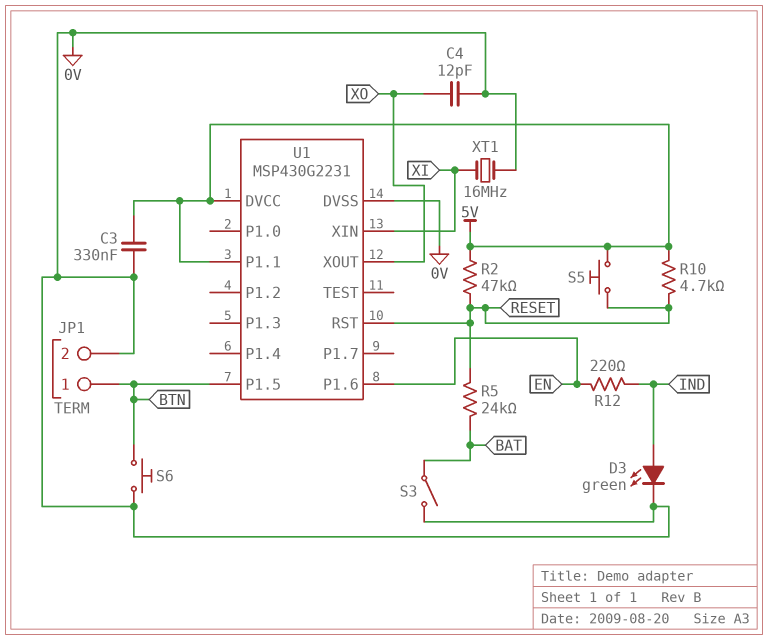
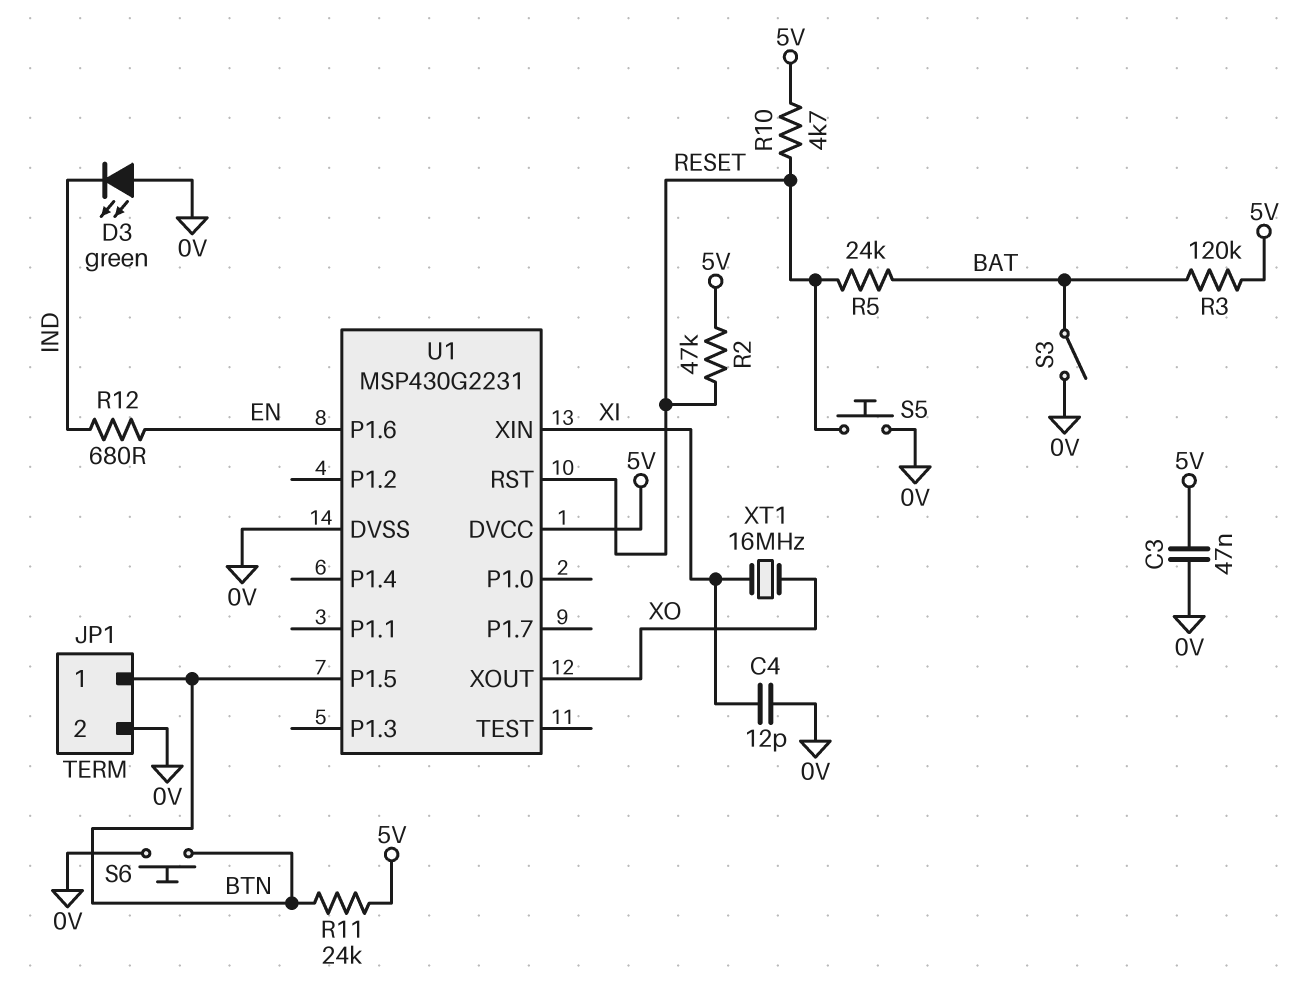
C3: 330nF (0V, 5V) -> 47nF (0V, 5V)
C4: 12pF (0V, XO) -> 12pF (0V, XI)
D3: LED green (A IND, K 0V) -> LED green (A 0V, K IND)
R3: none -> 120k (5V, BAT)
R11: none -> 24k (5V, BTN)
R12: 220 (EN, IND) -> 680 (EN, IND)
S5: button (5V, RESET) -> button (0V, RESET)
U1 pin P1.1: 5V -> none
XT1: 16MHz (0V, XI) -> 16MHz (XI, XO)

